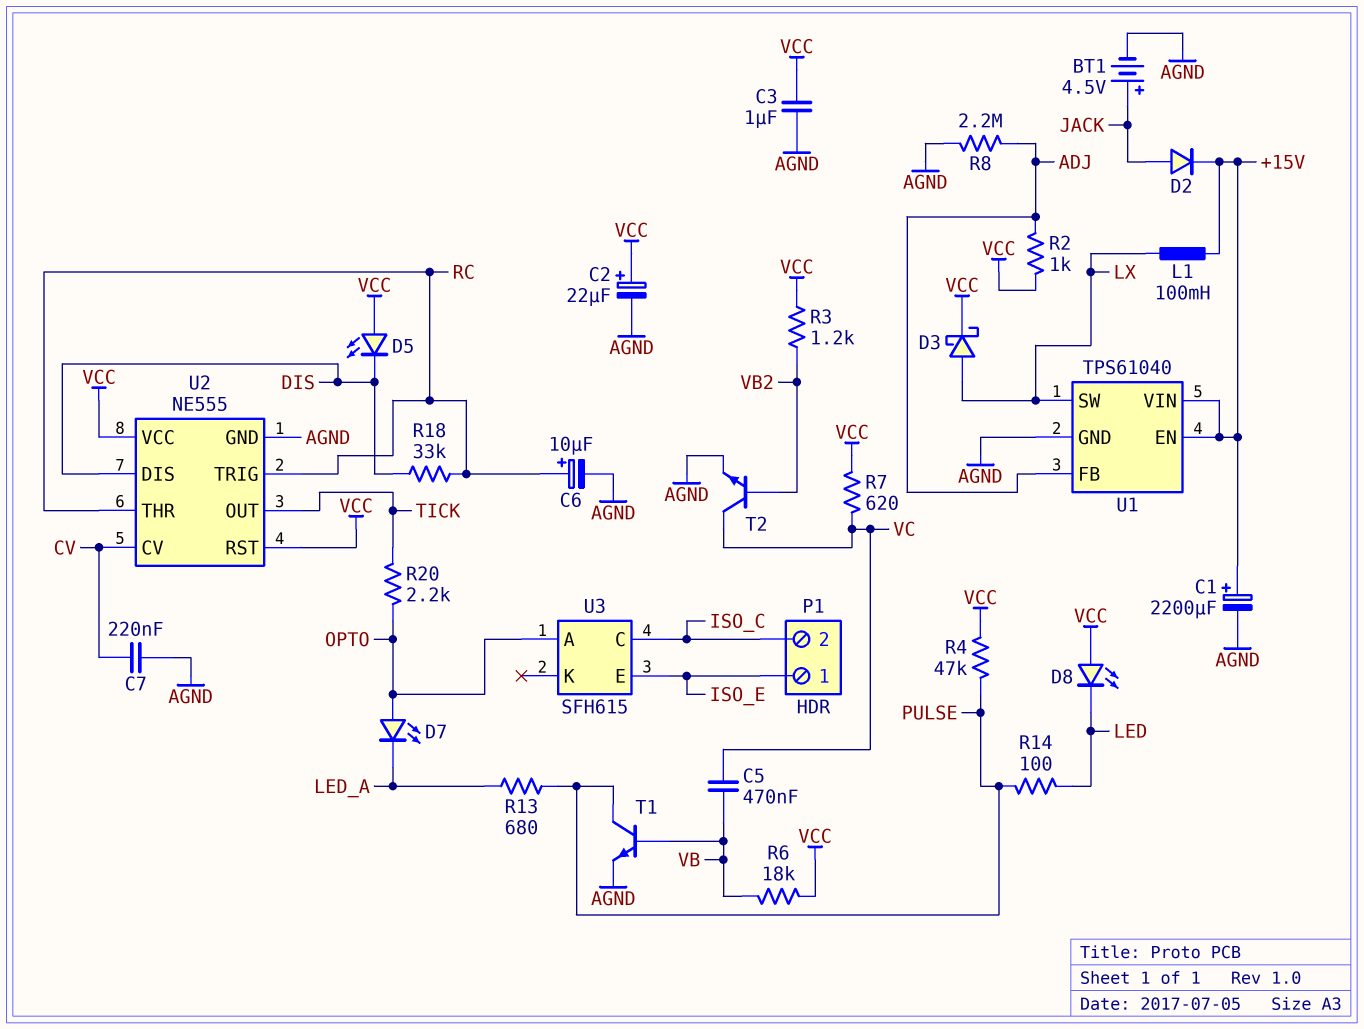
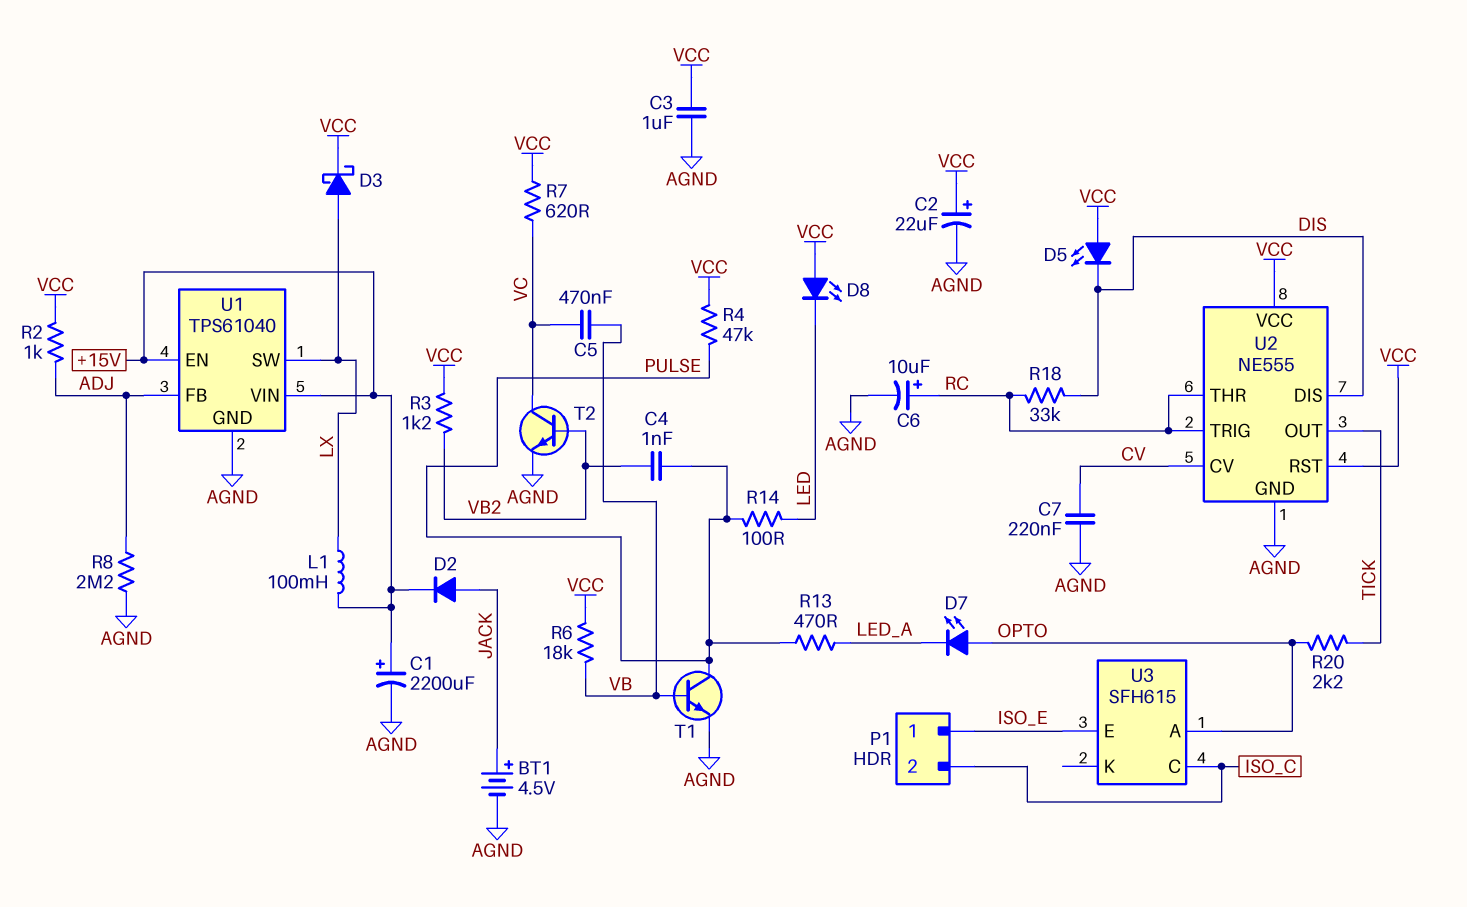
C4: none -> 1nF (PULSE, VB2)
R13: 680 (LED_A, PULSE) -> 470 (LED_A, PULSE)

